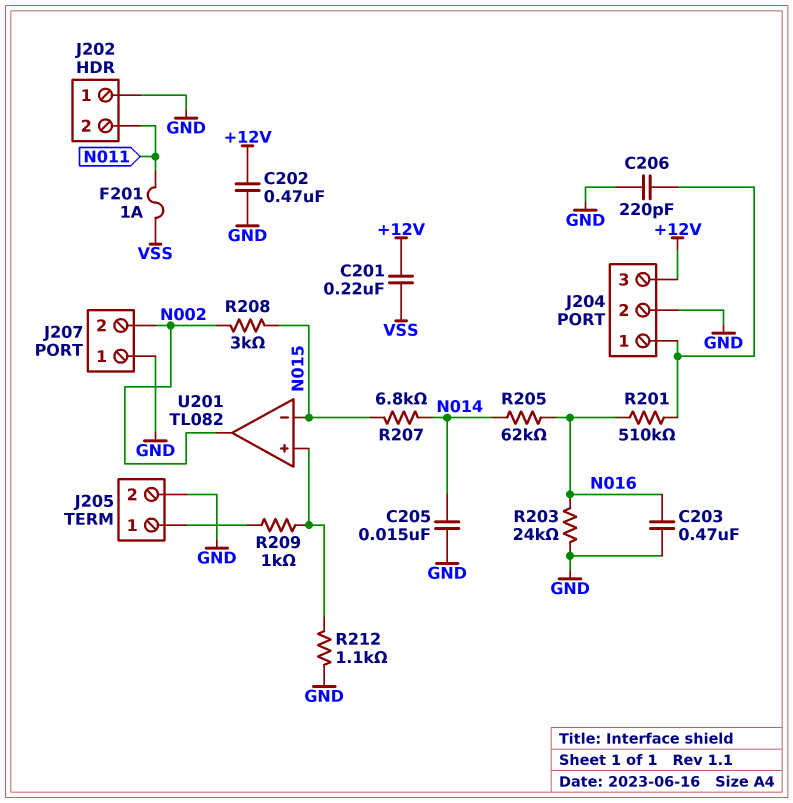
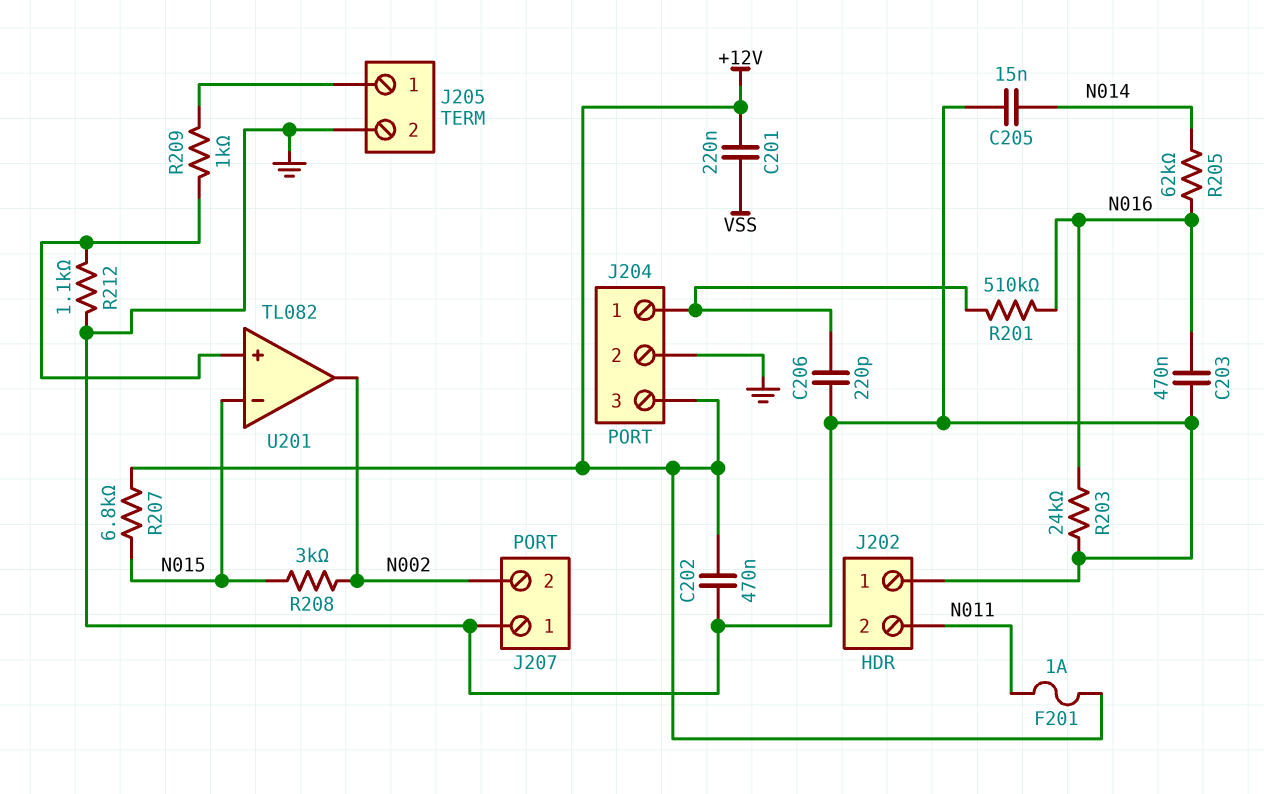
F201: 1A (N011, VSS) -> 1A (+12V, N011)
R207: 6.8k (N014, N015) -> 6.8k (+12V, N015)

